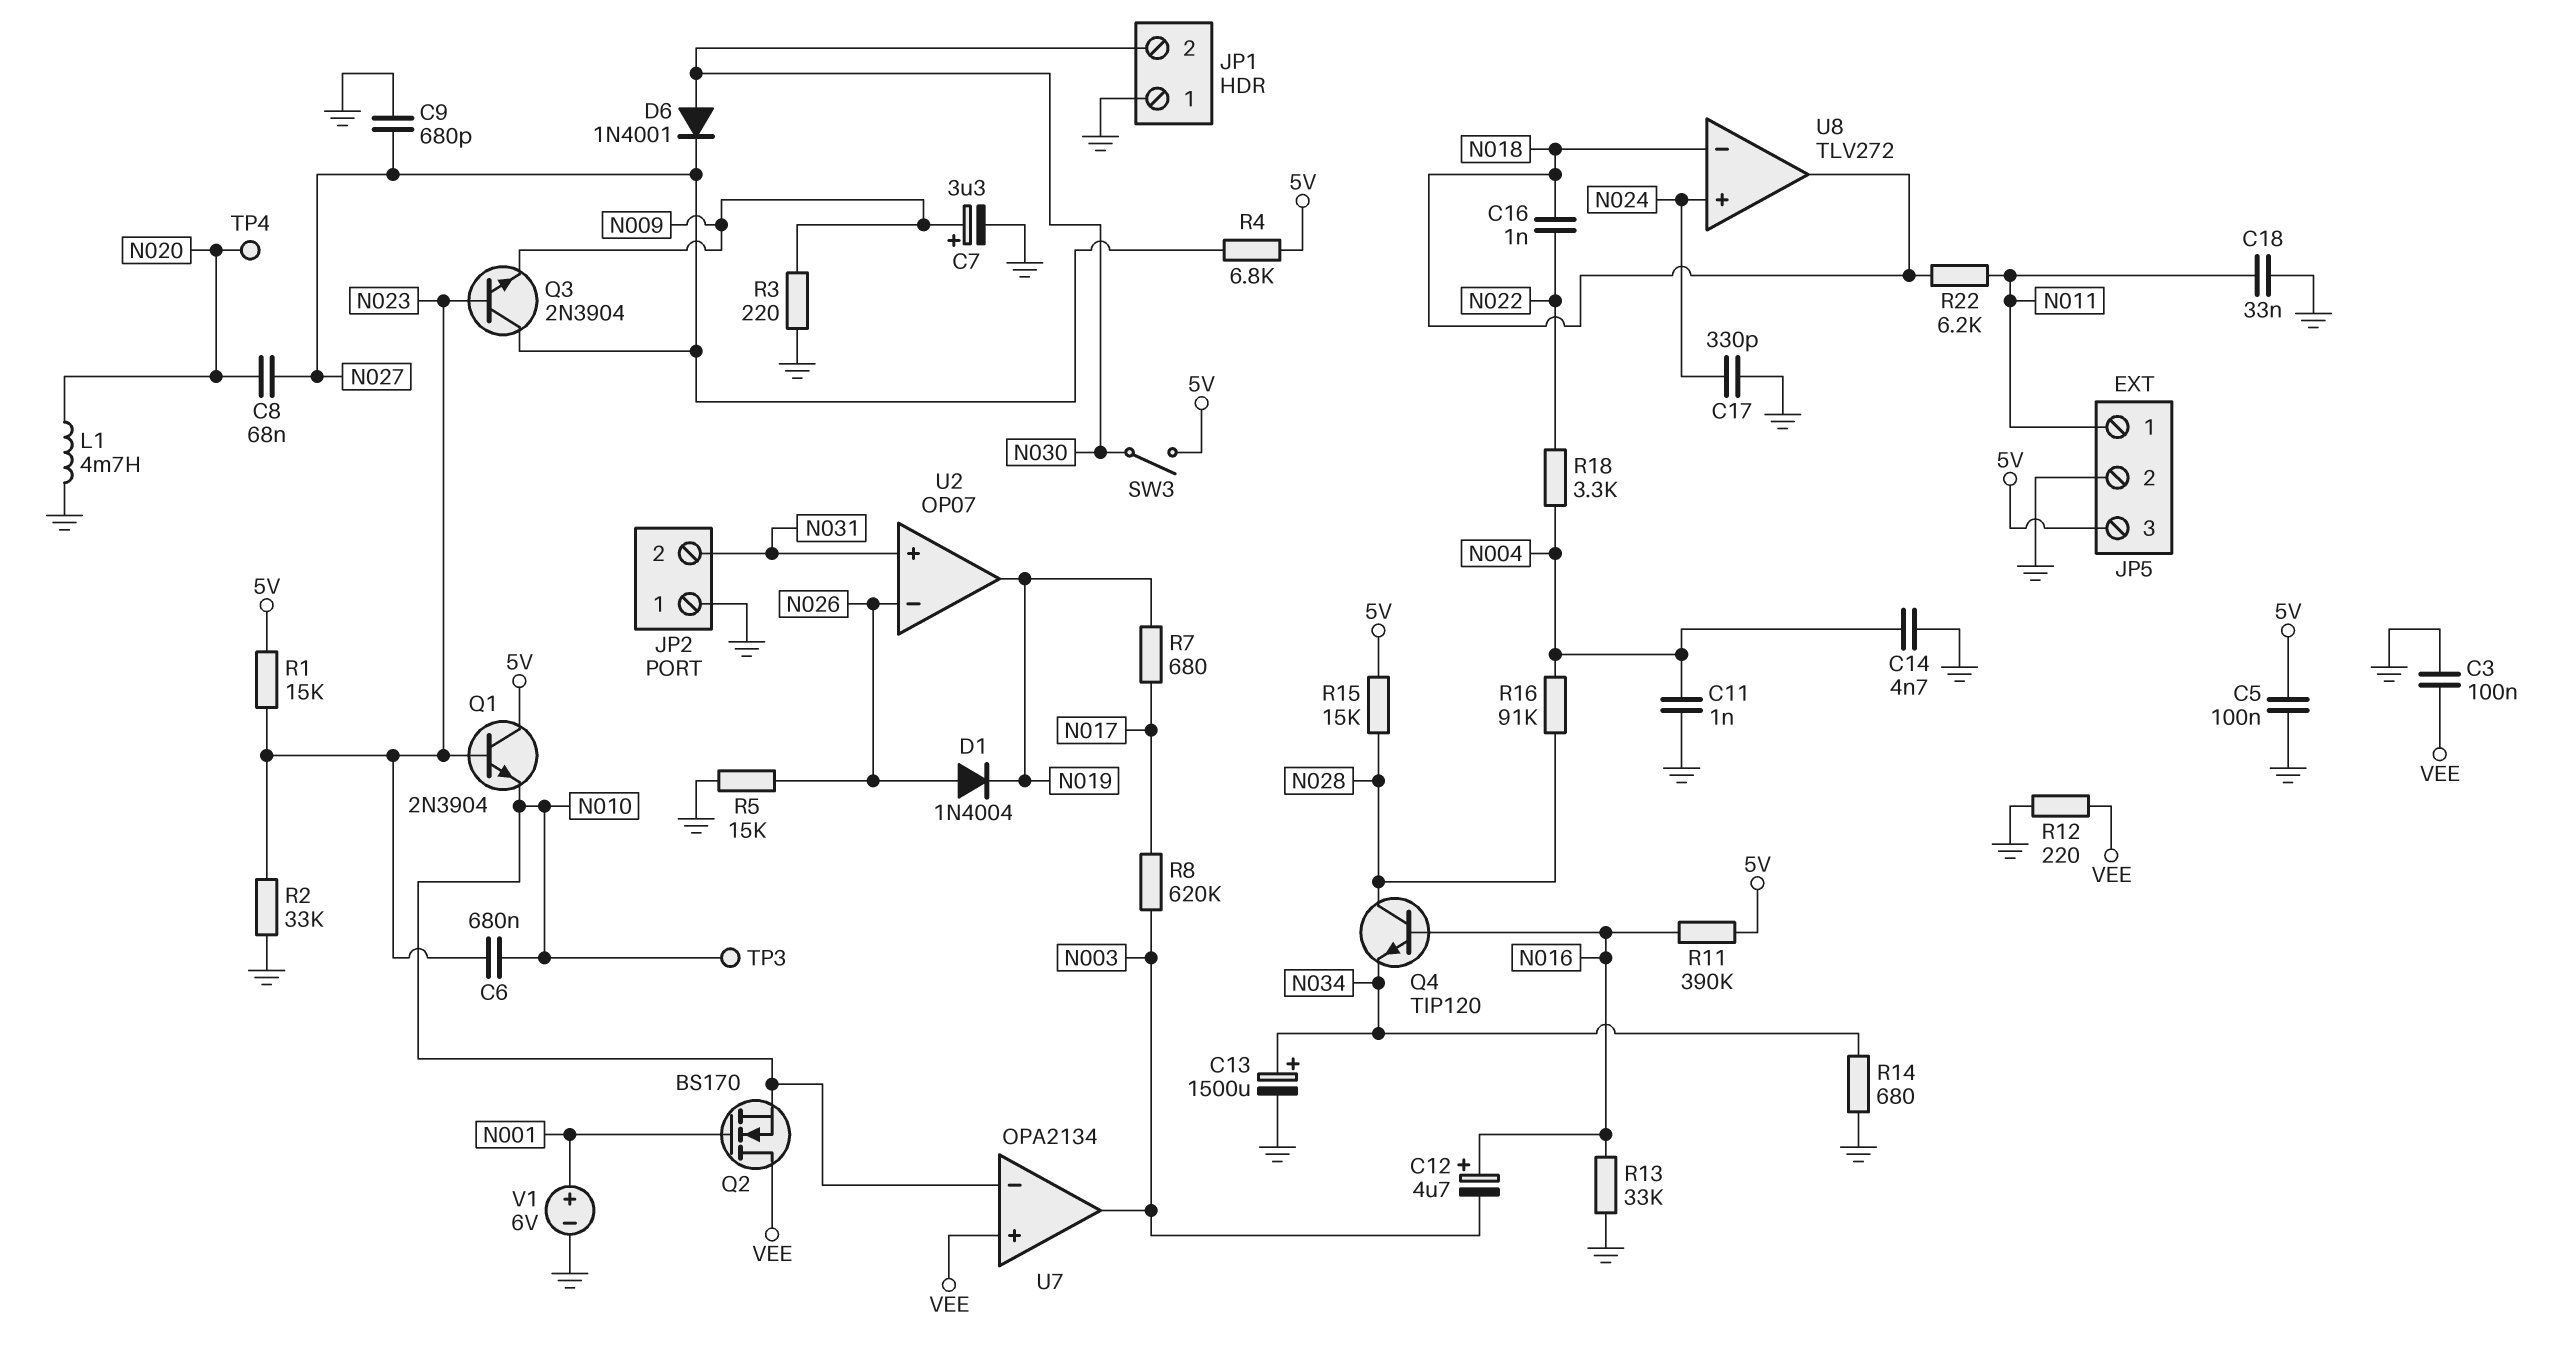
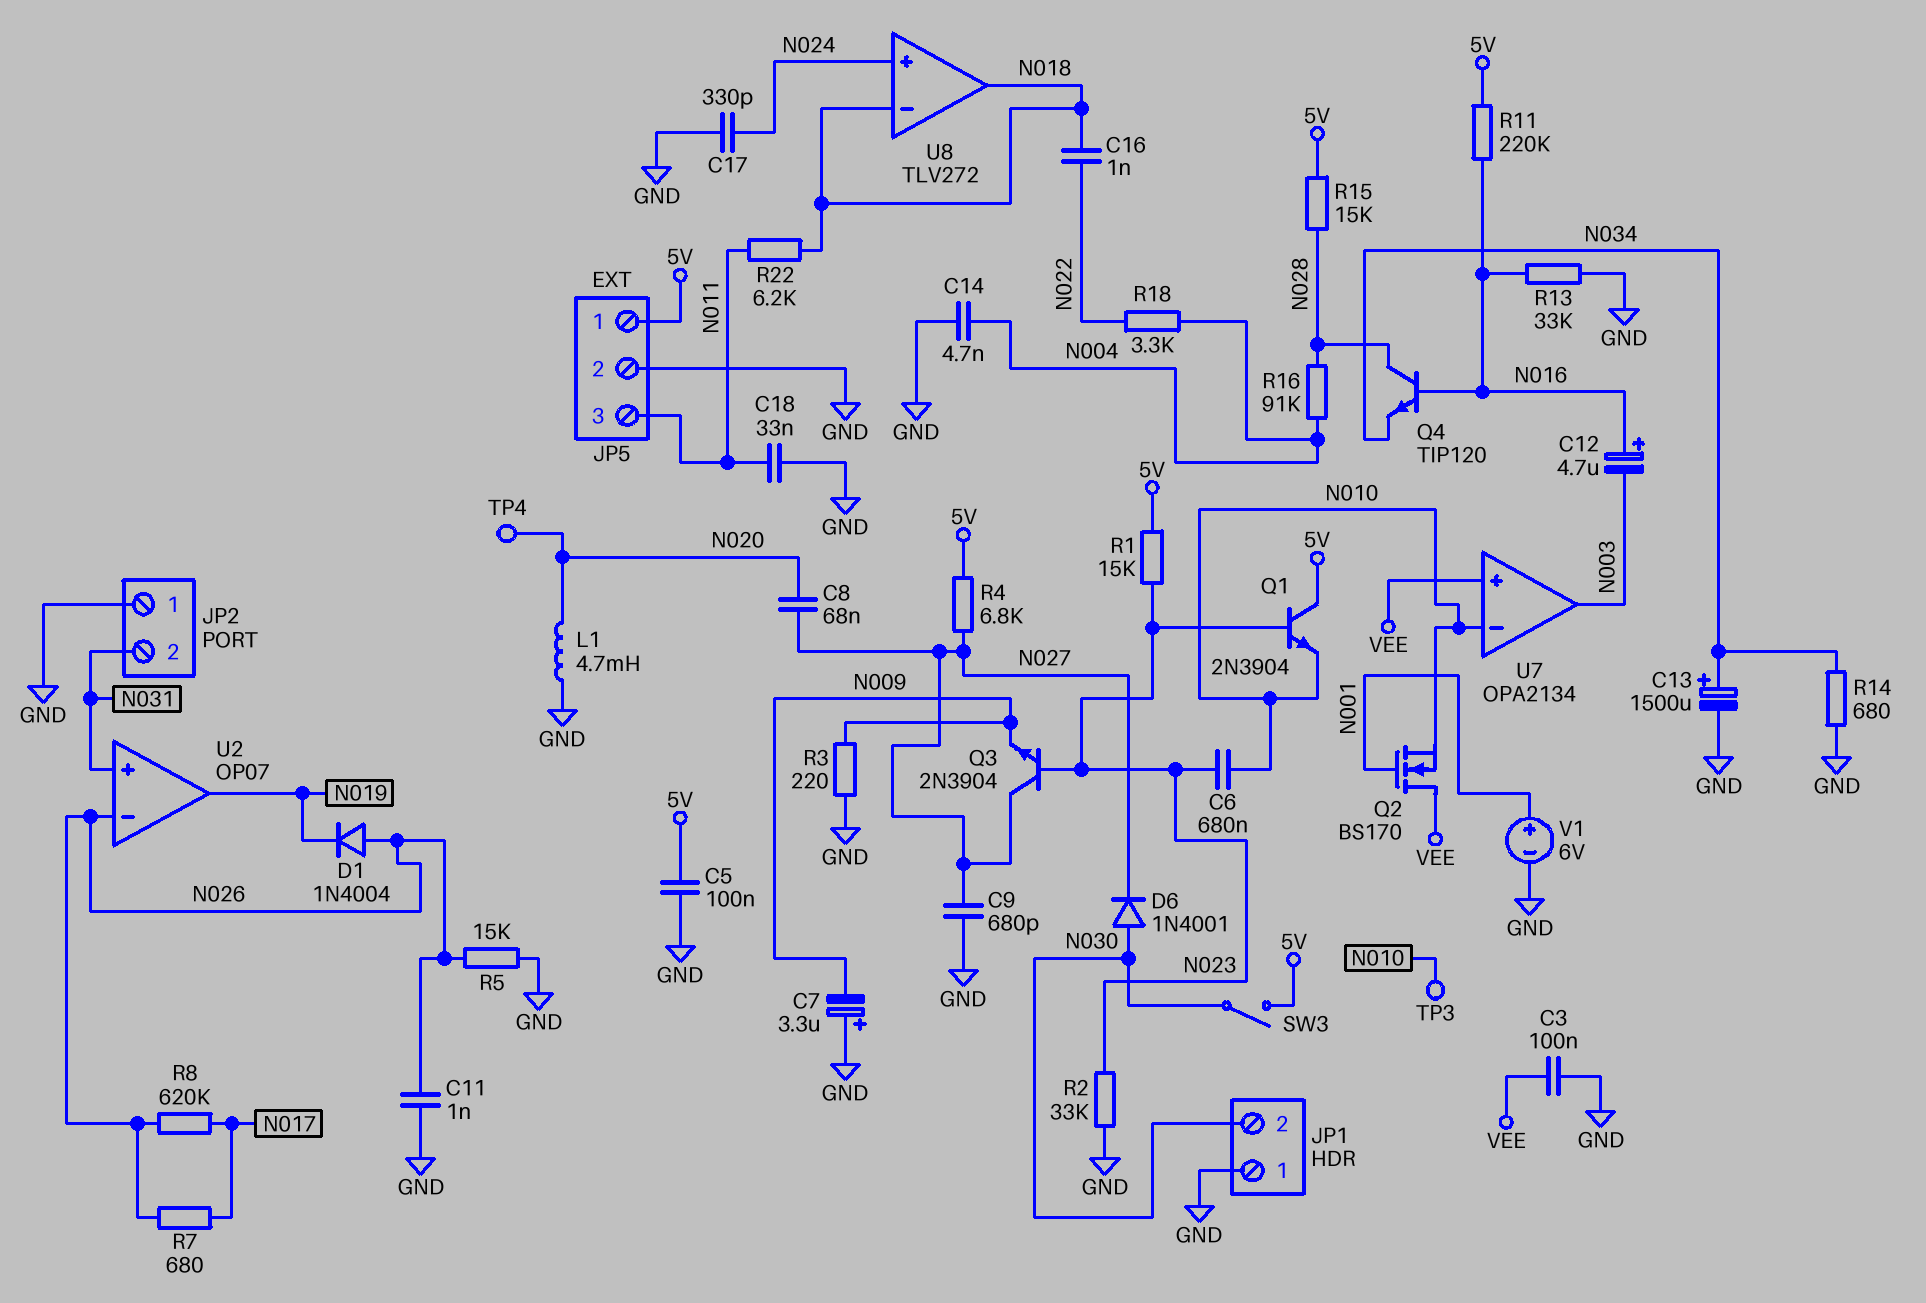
C7: 3.3uF (plus N009, minus GND) -> 3.3uF (plus GND, minus N009)
C11: 1nF (GND, N004) -> 1nF (GND, N026)
JP5 pin 1: N011 -> 5V
JP5 pin 3: 5V -> N011
R7: 680 (N017, N019) -> 680 (N017, N026)
R8: 620k (N003, N017) -> 620k (N017, N026)
R11: 390k (5V, N016) -> 220k (5V, N016)
R12: 220 (GND, VEE) -> none

